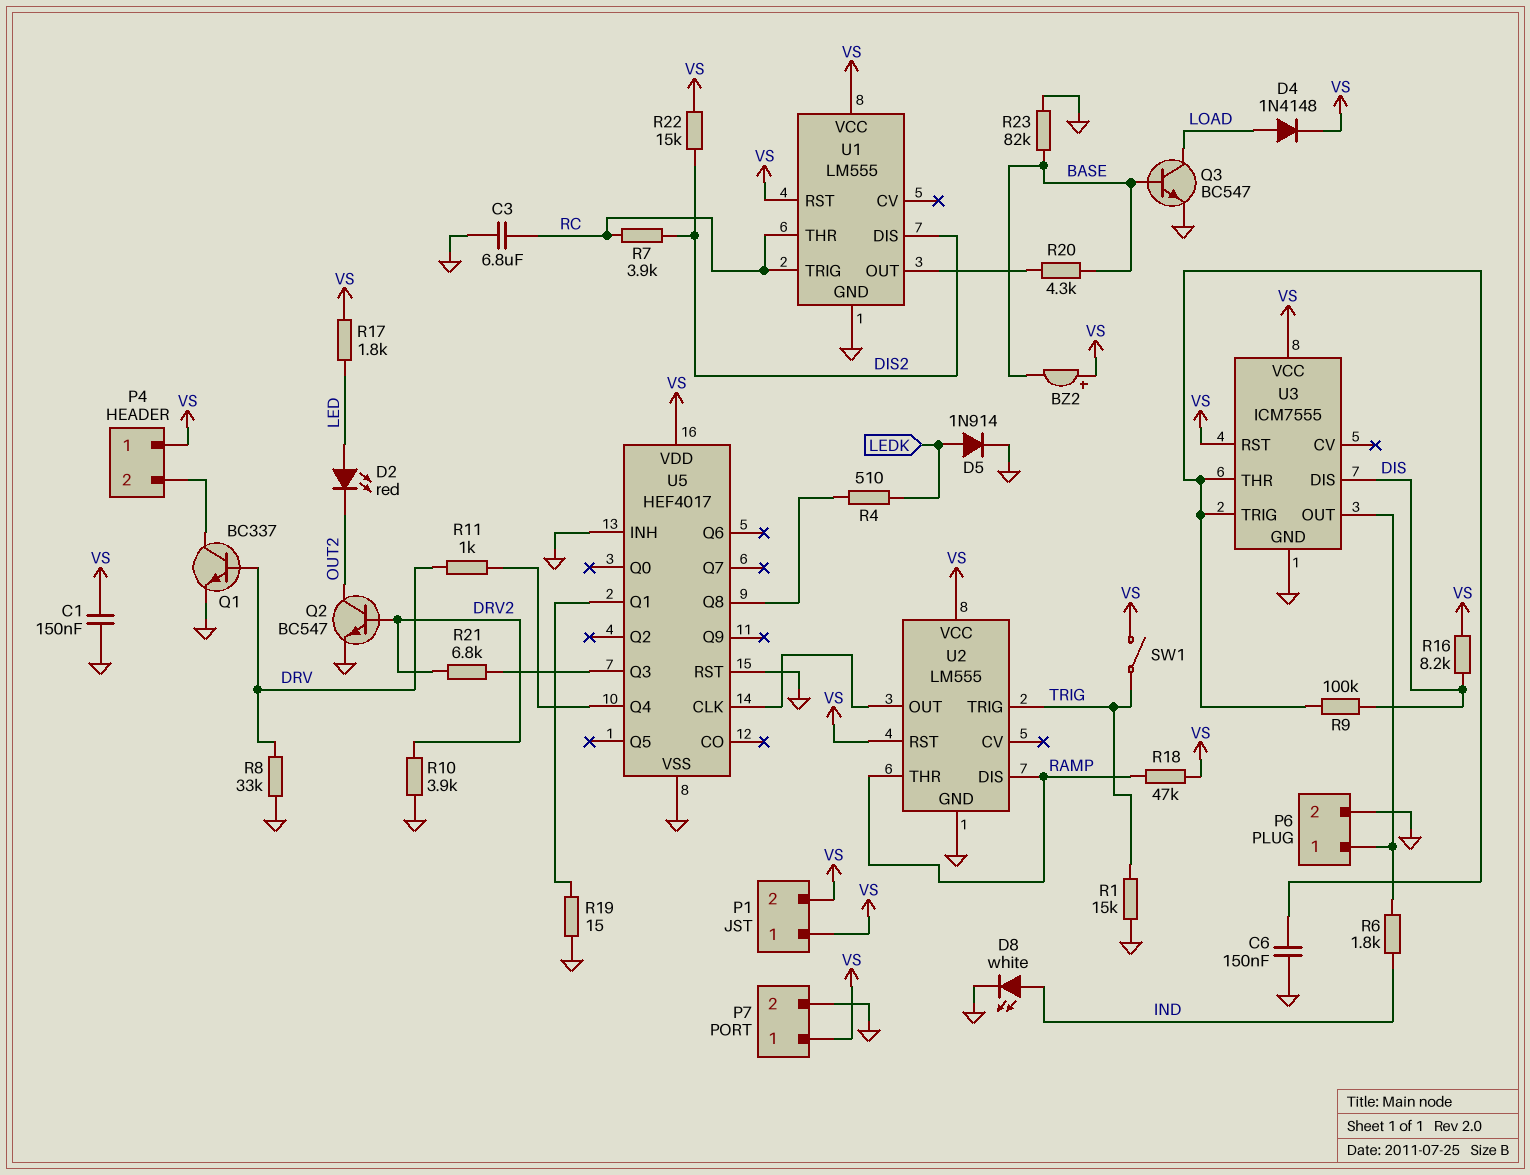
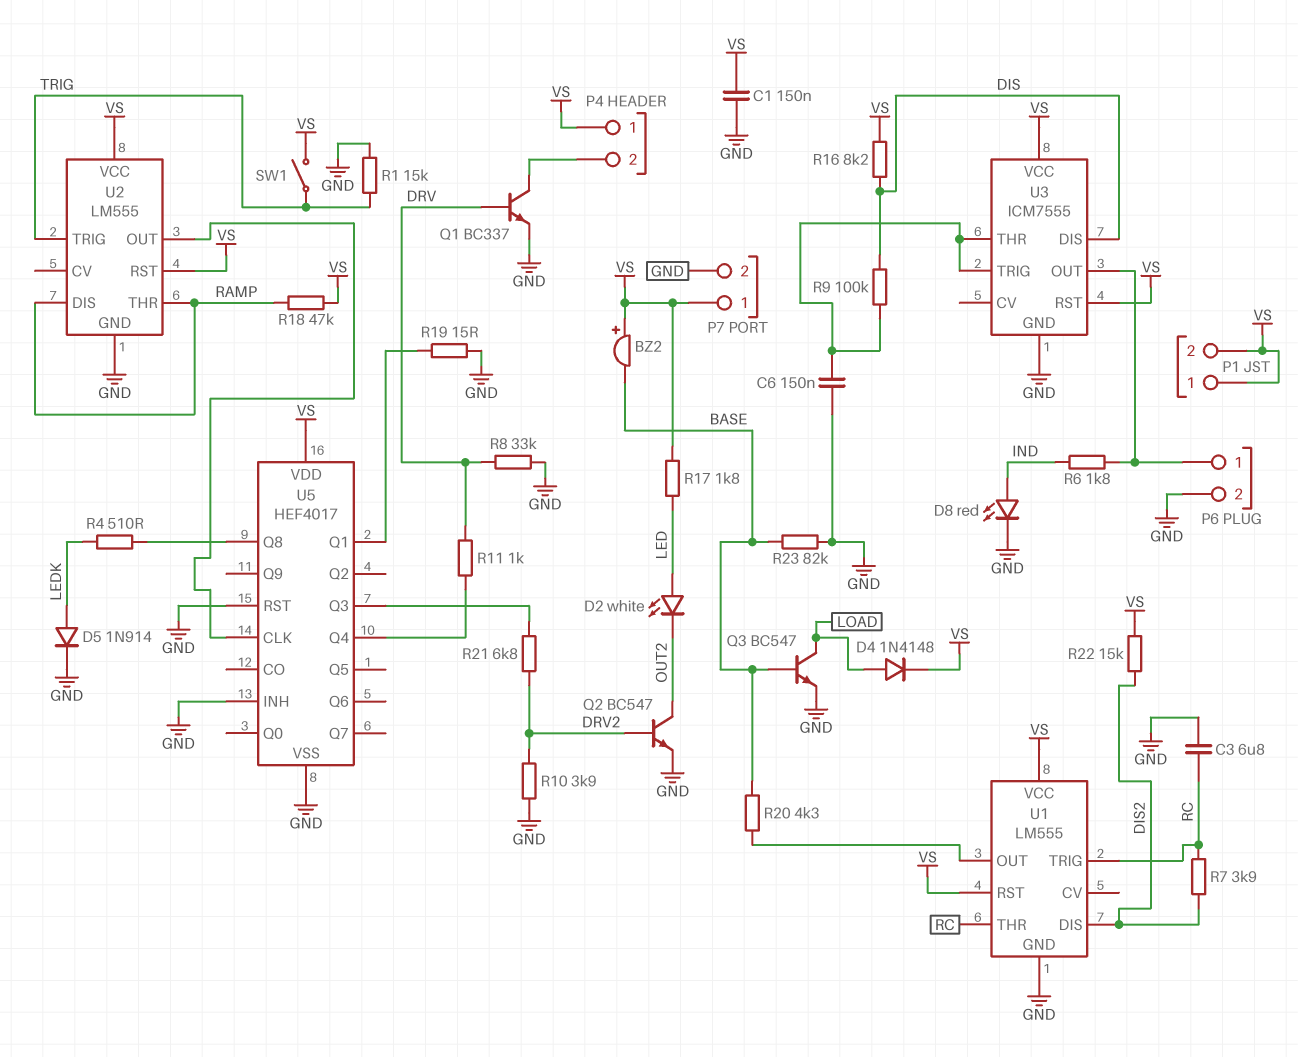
D2: LED red (A LED, K OUT2) -> LED white (A LED, K OUT2)
D8: LED white (A IND, K GND) -> LED red (A IND, K GND)

